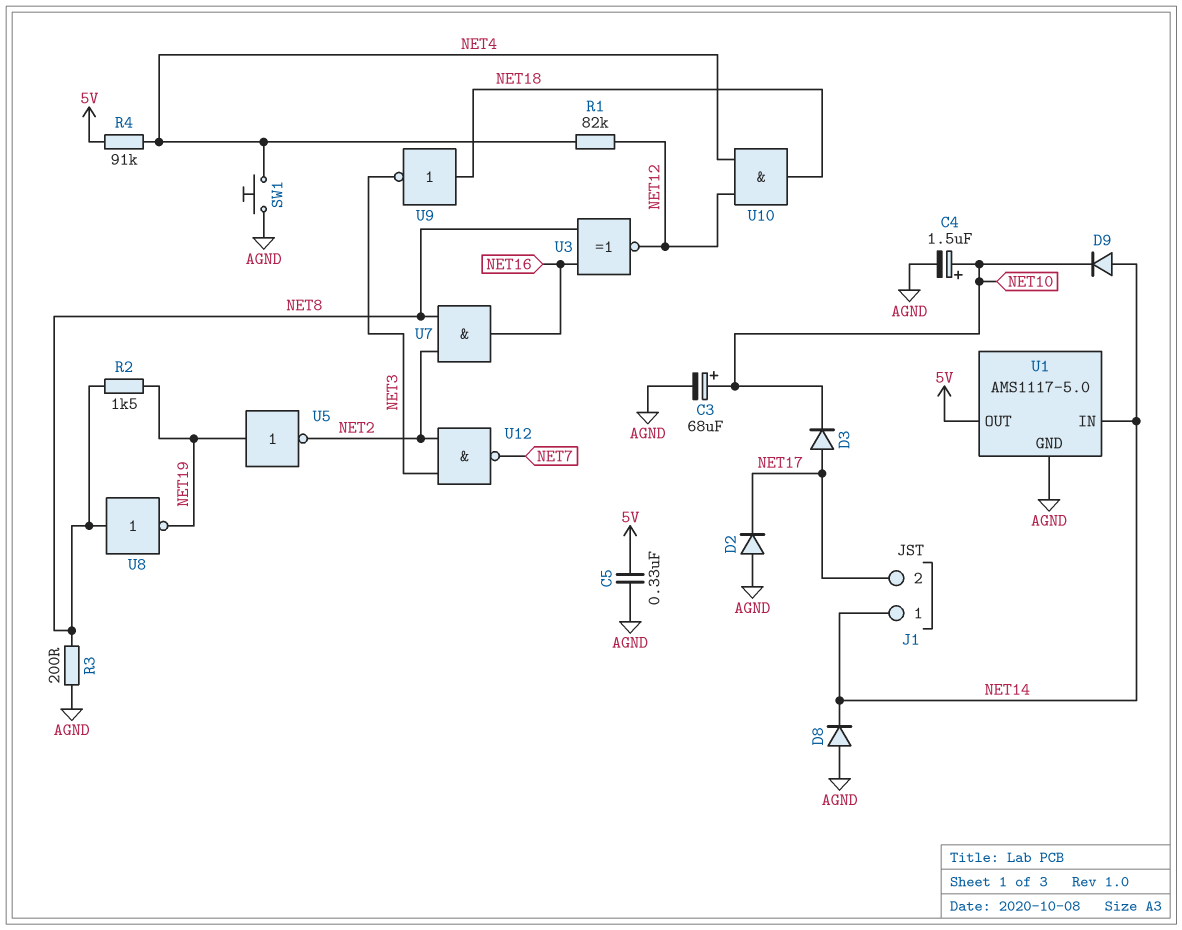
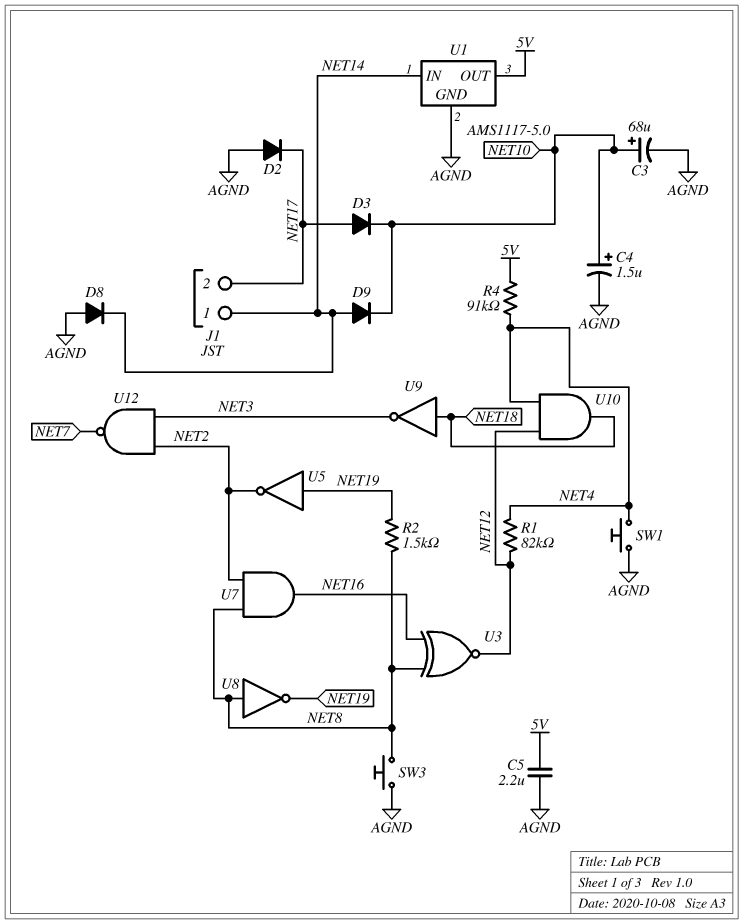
C5: 330nF (5V, AGND) -> 2.2uF (5V, AGND)
R3: 200 (AGND, NET8) -> none
SW3: none -> button (AGND, NET8)

